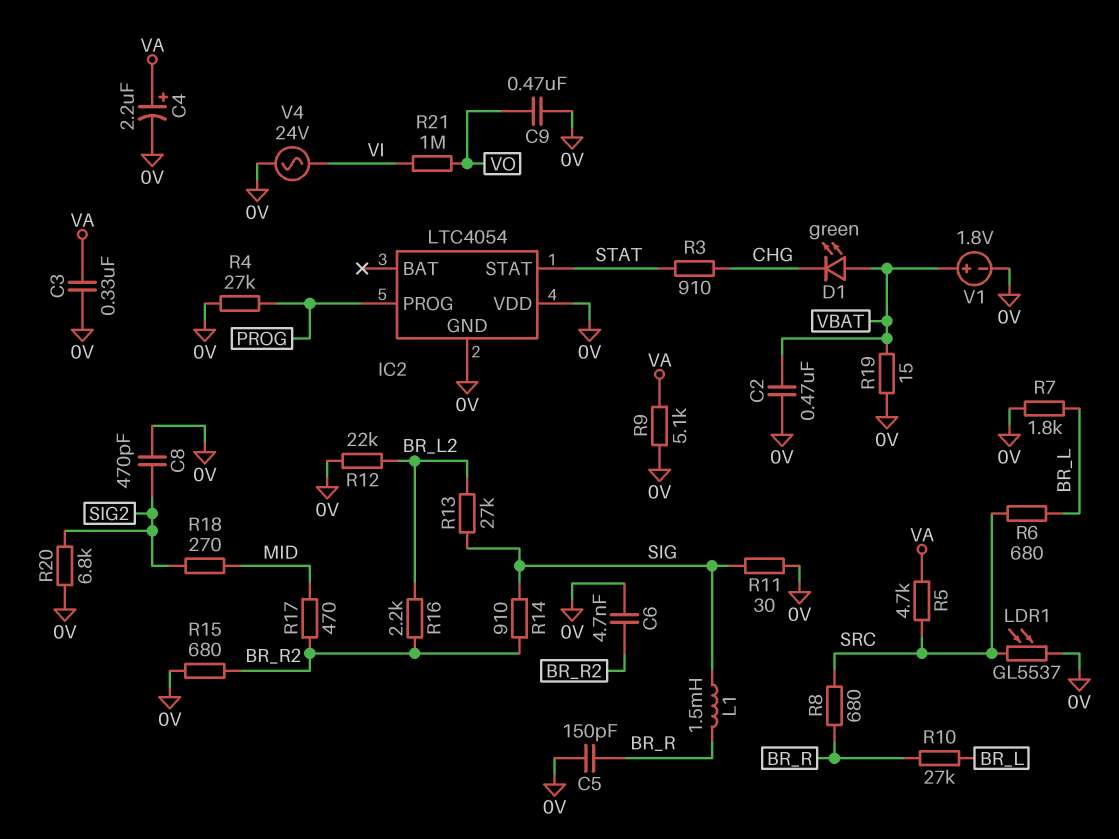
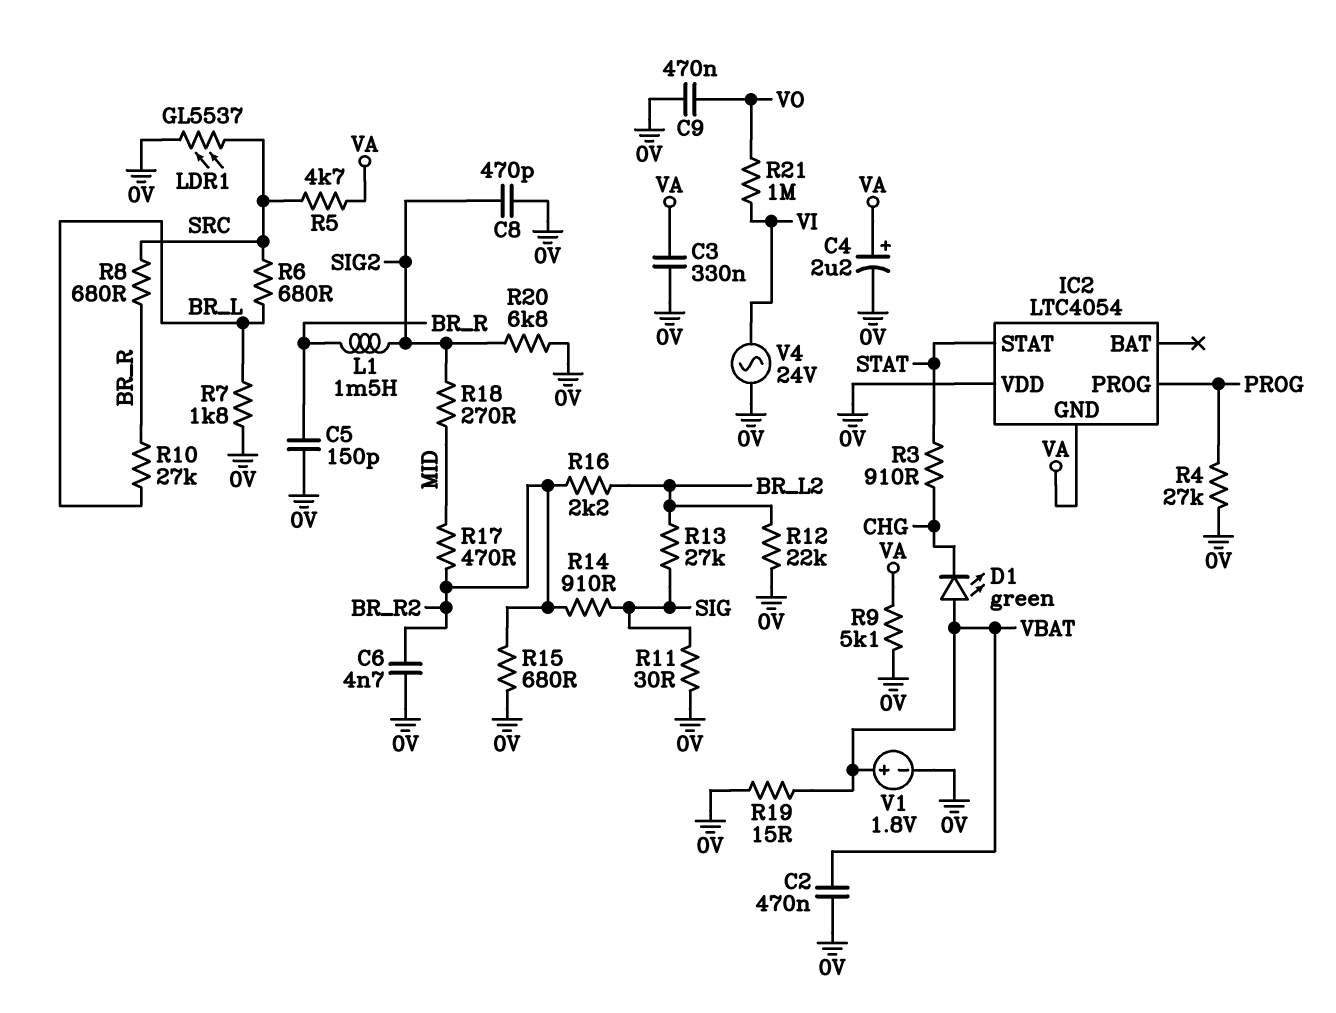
IC2 pin GND: 0V -> VA
L1: 1.5mH (BR_R, SIG) -> 1.5mH (BR_R, SIG2)

